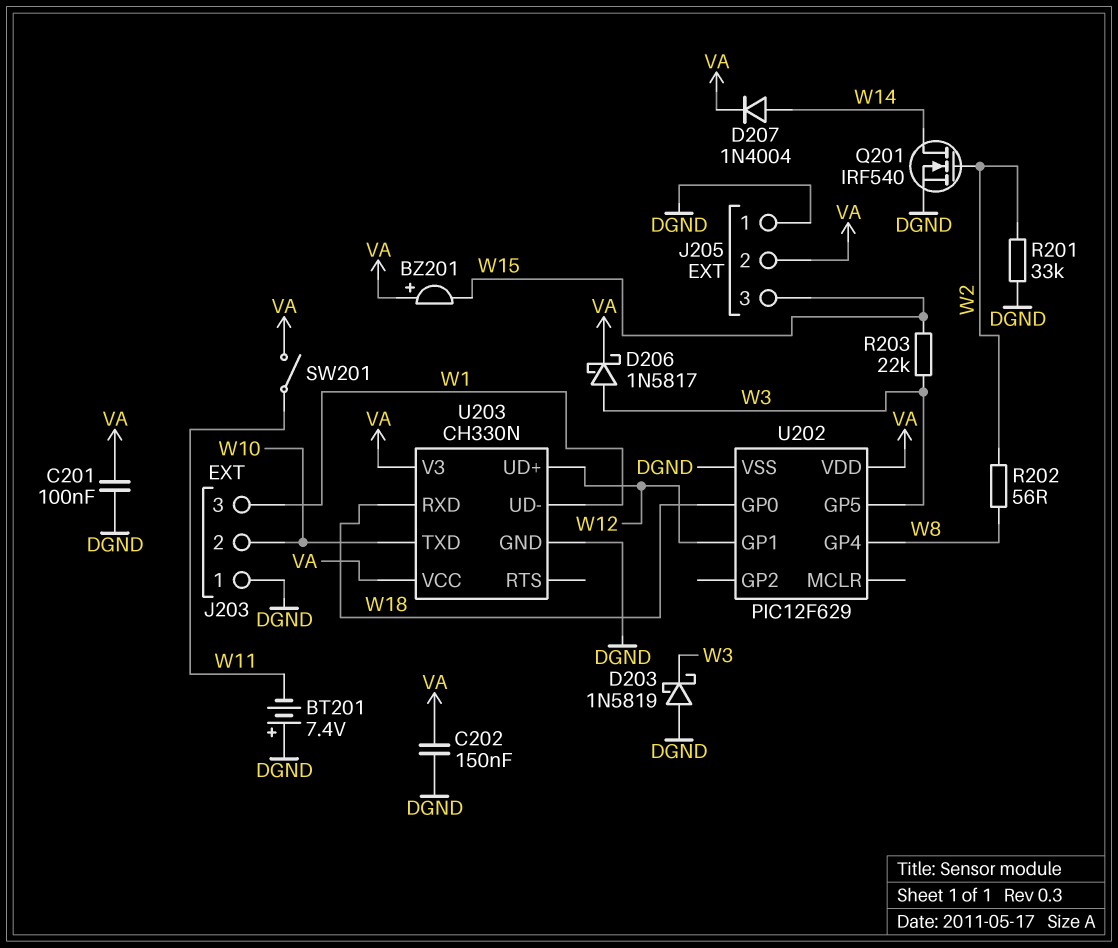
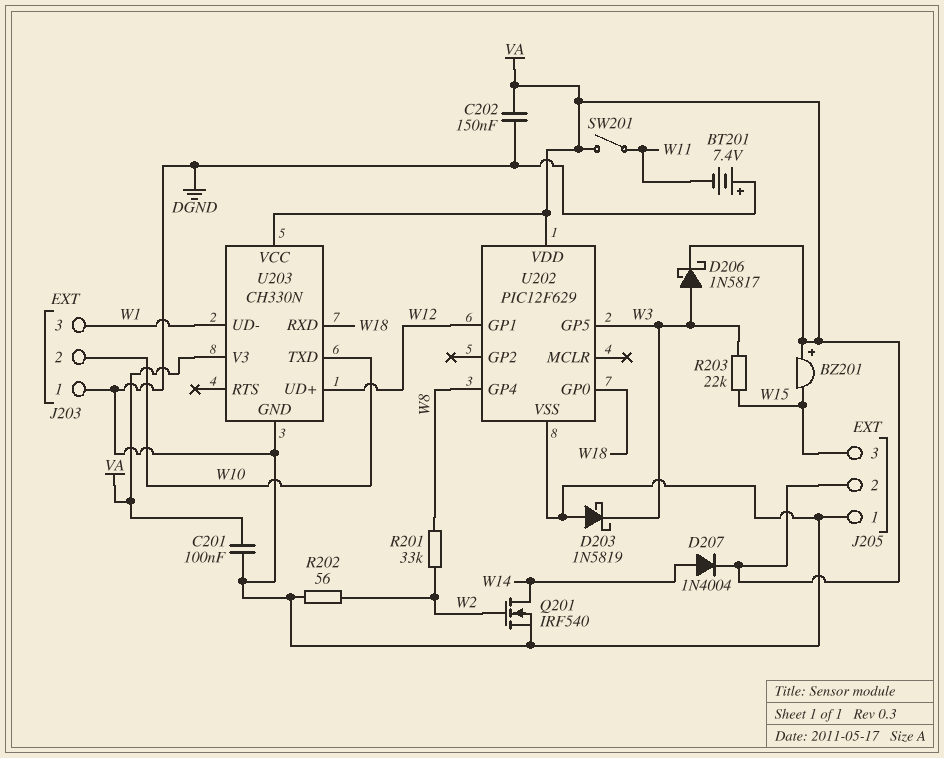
R201: 33k (DGND, W2) -> 33k (W2, W8)
R202: 56 (W2, W8) -> 56 (DGND, W2)

